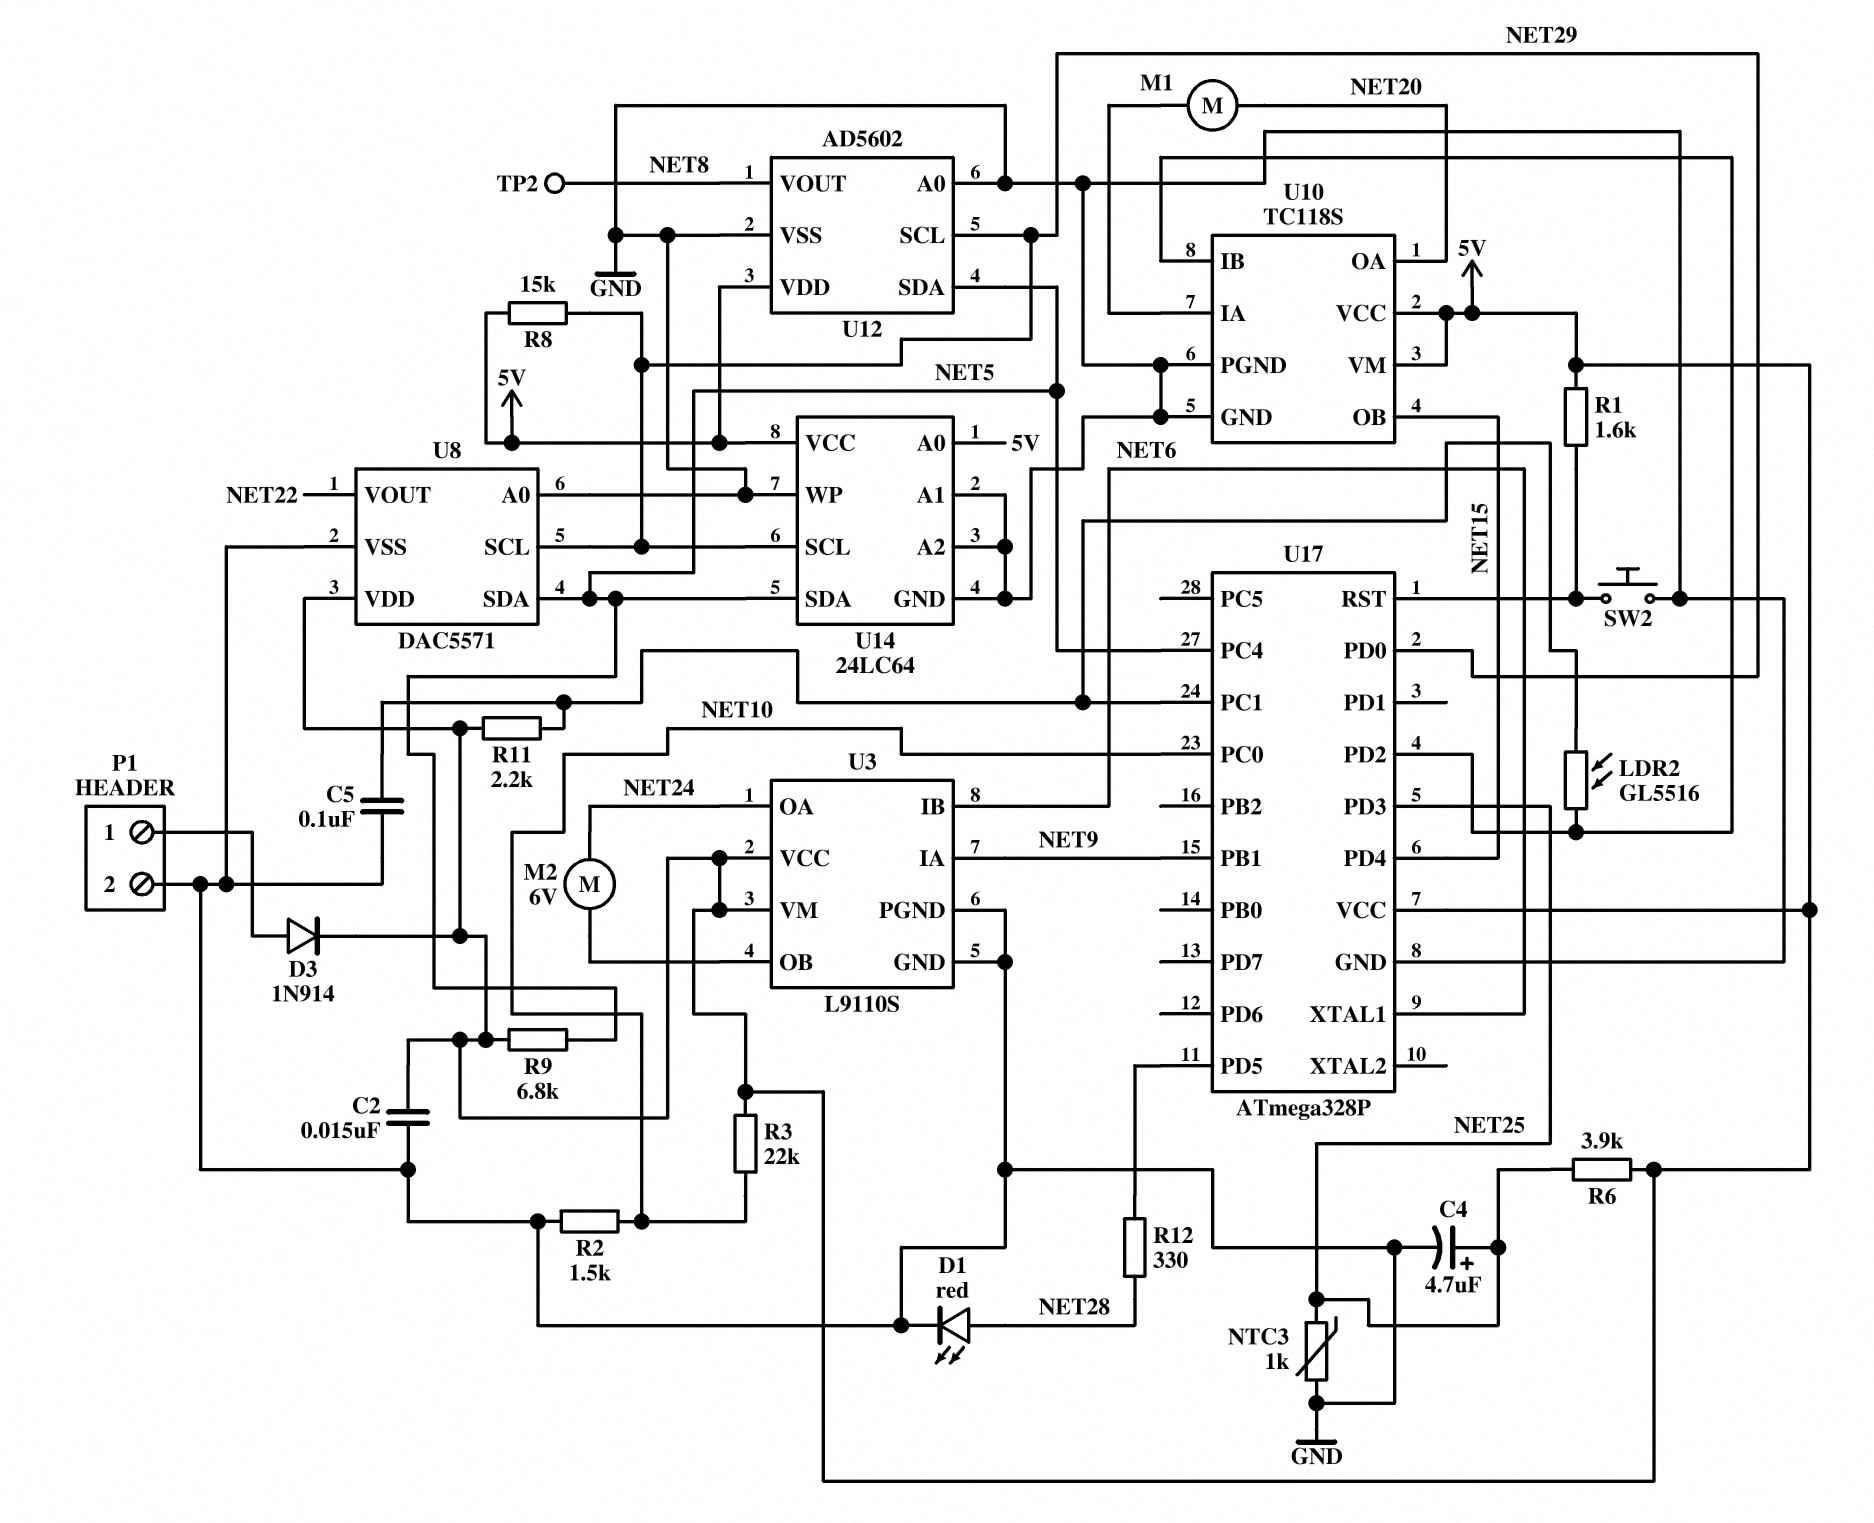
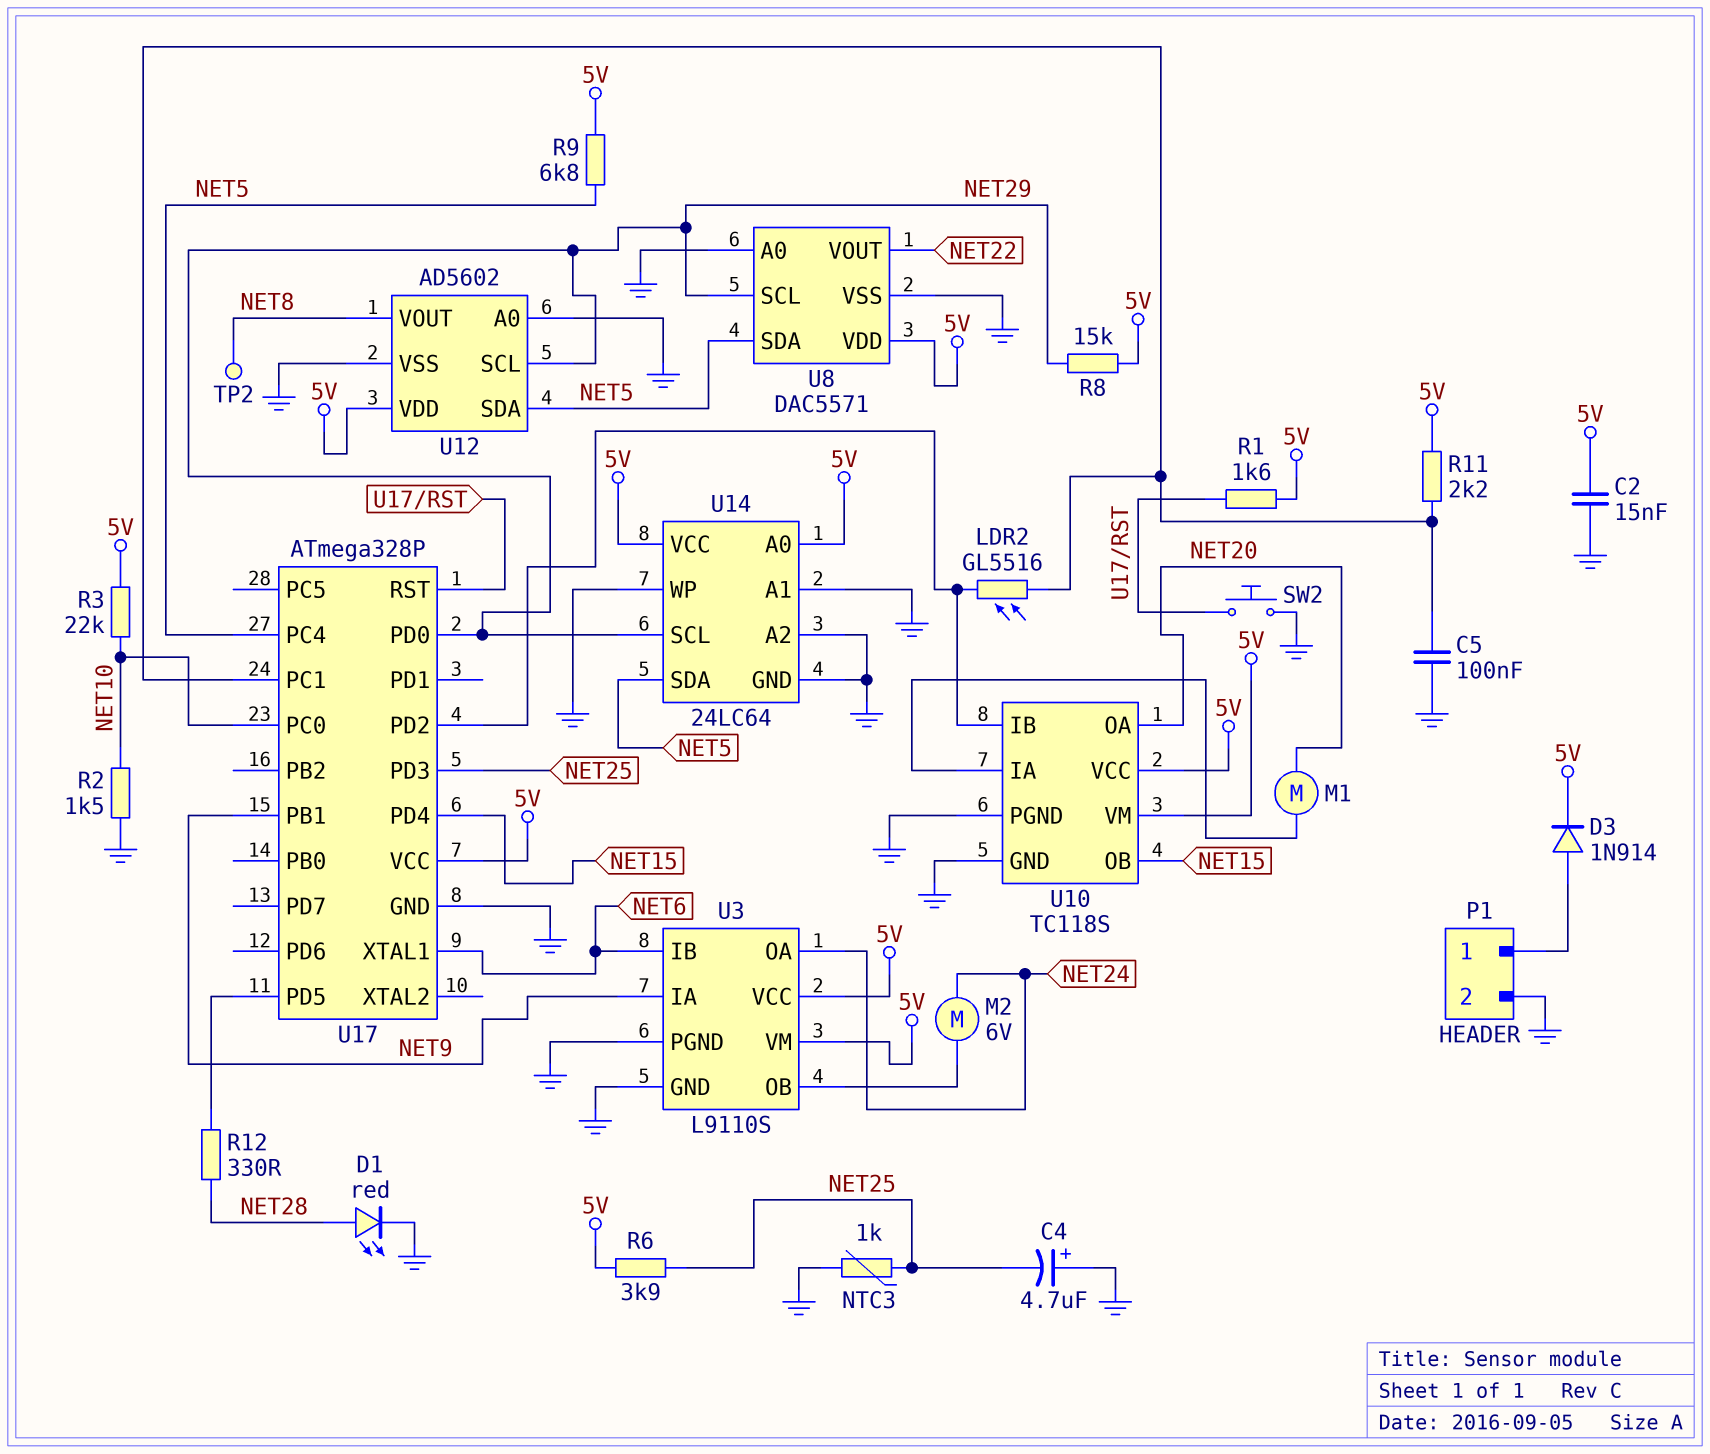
C4: 4.7uF (plus NET25, minus GND) -> 4.7uF (plus GND, minus NET25)

